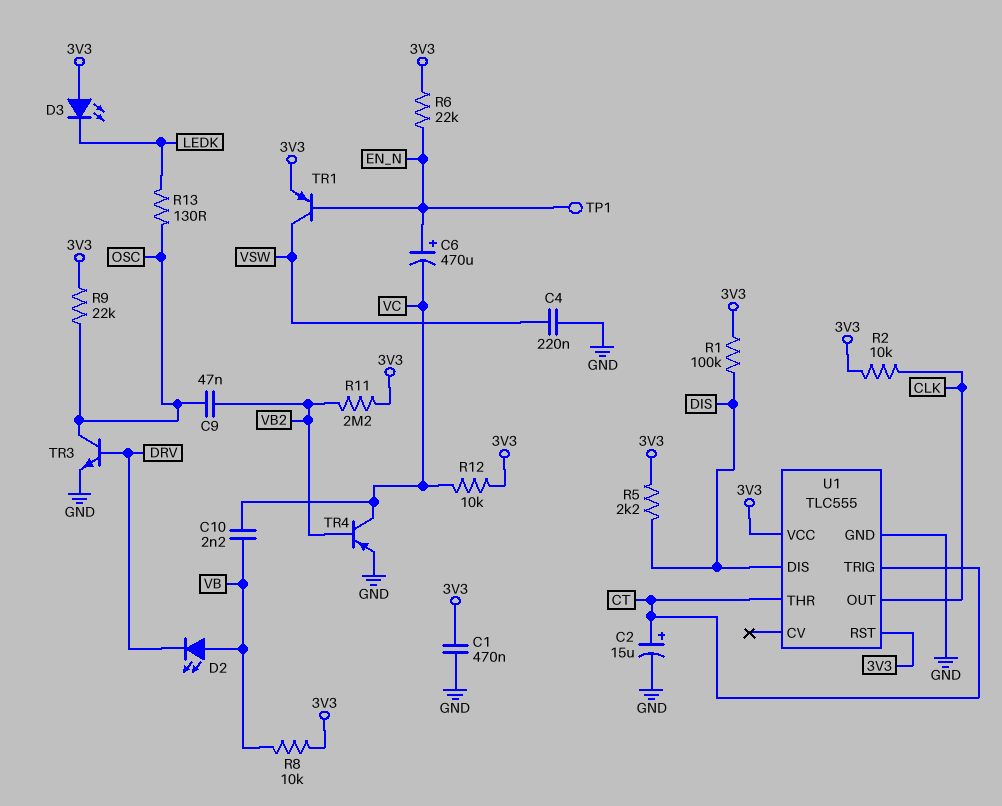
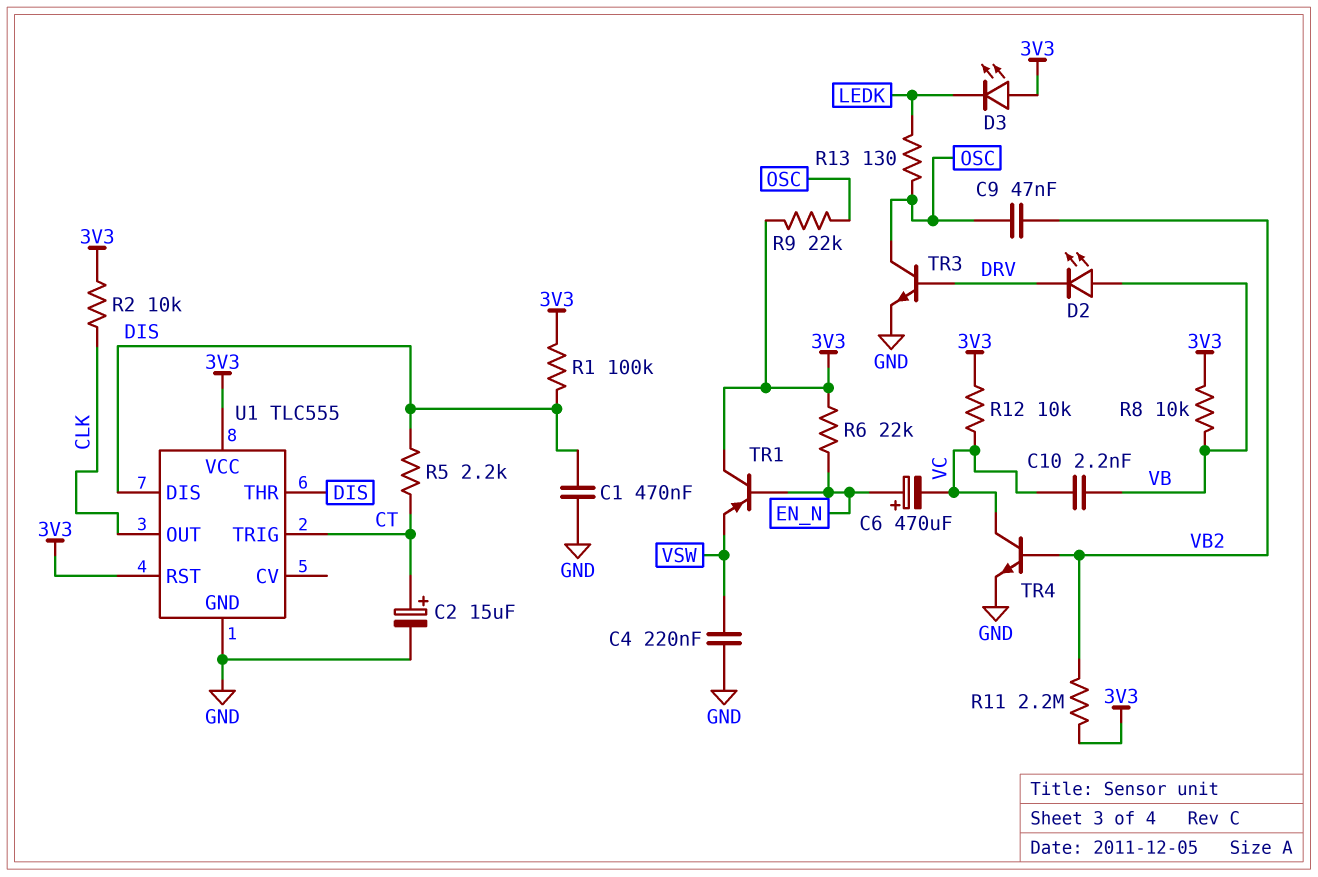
C1: 470nF (3V3, GND) -> 470nF (DIS, GND)
R5: 2.2k (3V3, DIS) -> 2.2k (CT, DIS)
TP1: test point (EN_N) -> none
TR1: PNP (B EN_N, C VSW, E 3V3) -> PNP (B EN_N, C 3V3, E VSW)
TR4: PNP (B VB2, C VC, E GND) -> NPN (B VB2, C VC, E GND)
U1 pin THR: CT -> DIS

